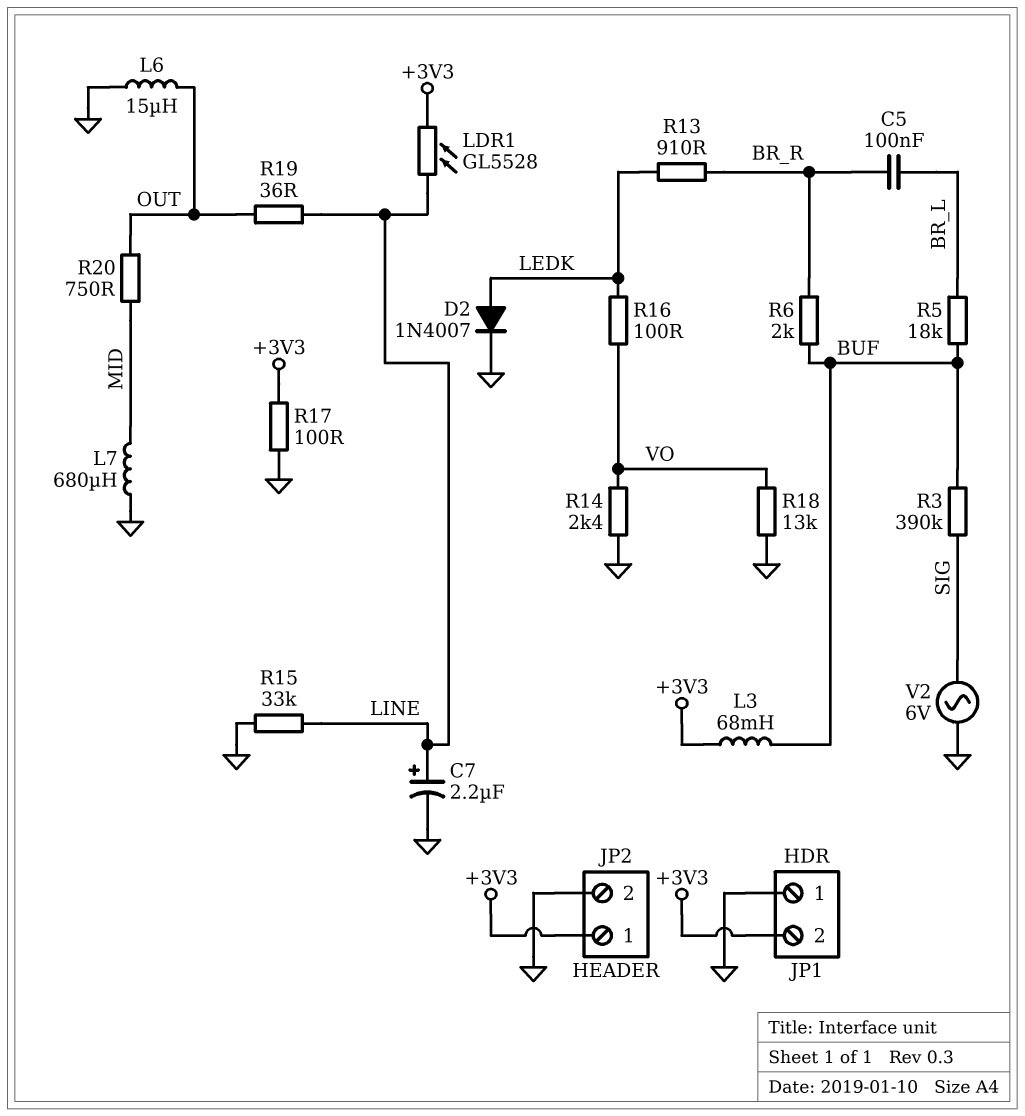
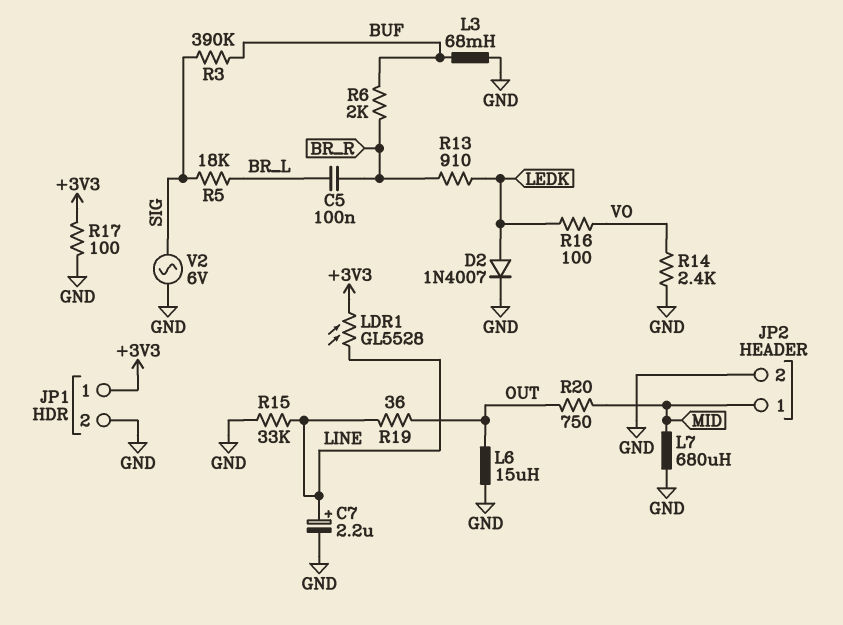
JP1 pin 1: GND -> +3V3
JP1 pin 2: +3V3 -> GND
JP2 pin 1: +3V3 -> MID
L3: 68mH (+3V3, BUF) -> 68mH (BUF, GND)
R5: 18k (BR_L, BUF) -> 18k (BR_L, SIG)
R18: 13k (GND, VO) -> none

